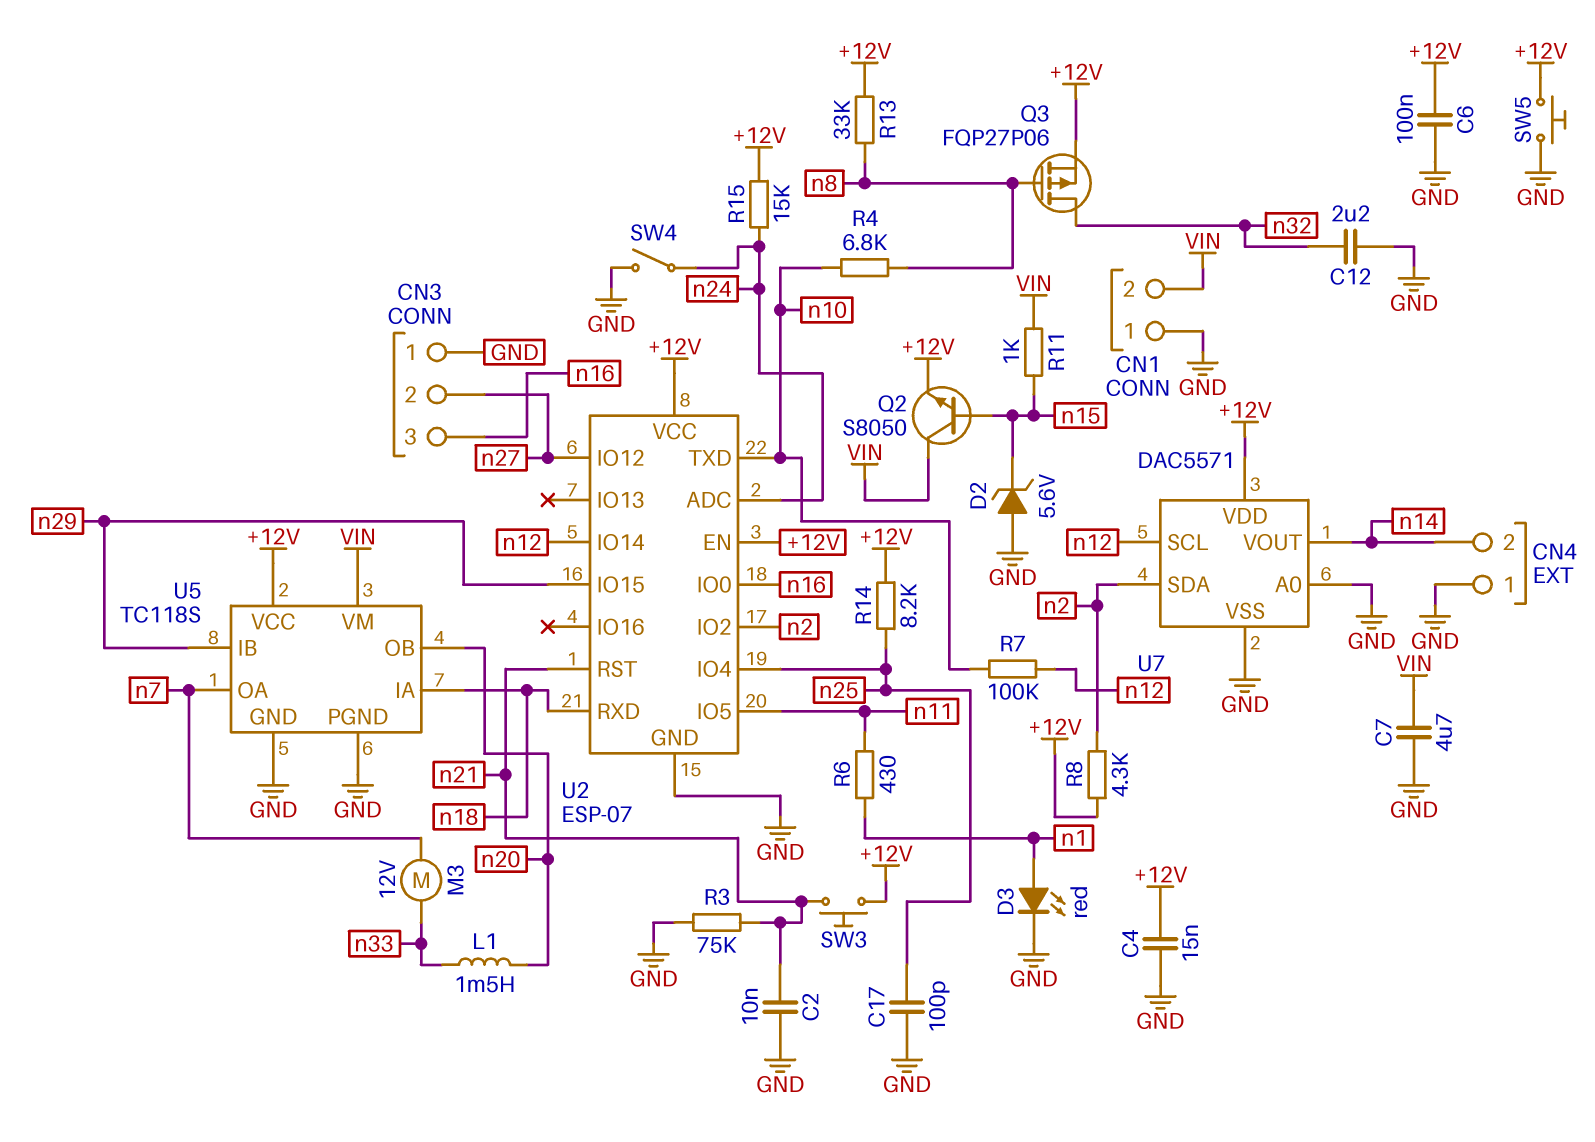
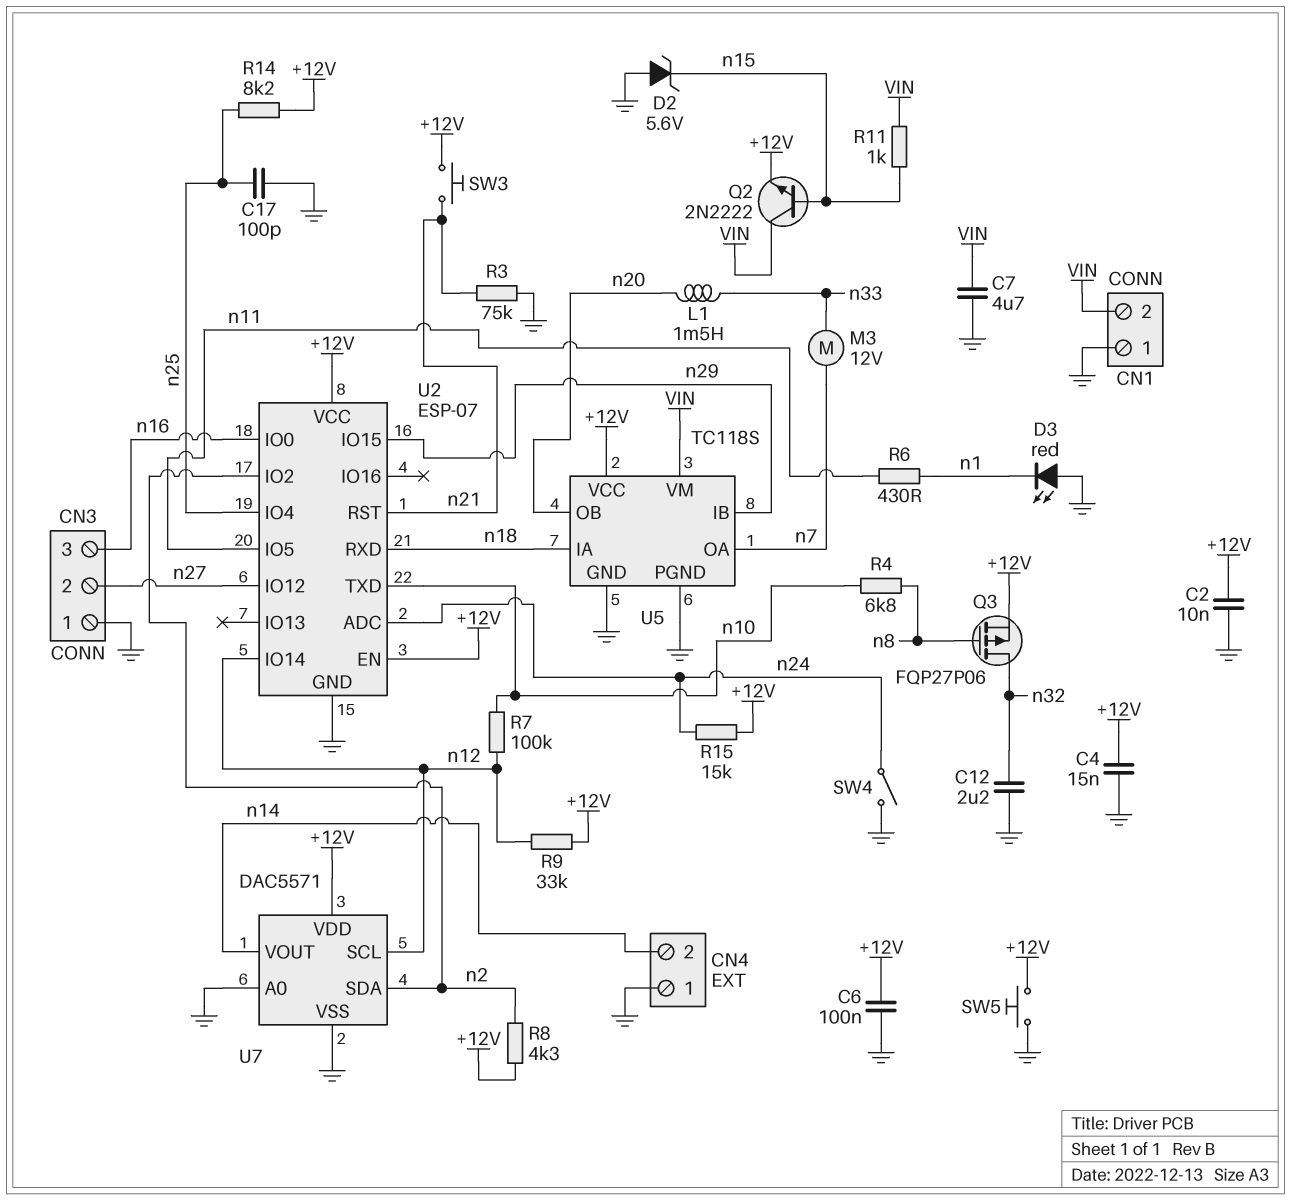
C2: 10nF (GND, n21) -> 10nF (+12V, GND)
D3: LED red (A n1, K GND) -> LED red (A GND, K n1)
Q2: NPN S8050 (B n15, C VIN, E +12V) -> NPN 2N2222 (B n15, C VIN, E +12V)
R9: none -> 33k (+12V, n12)
R13: 33k (+12V, n8) -> none

